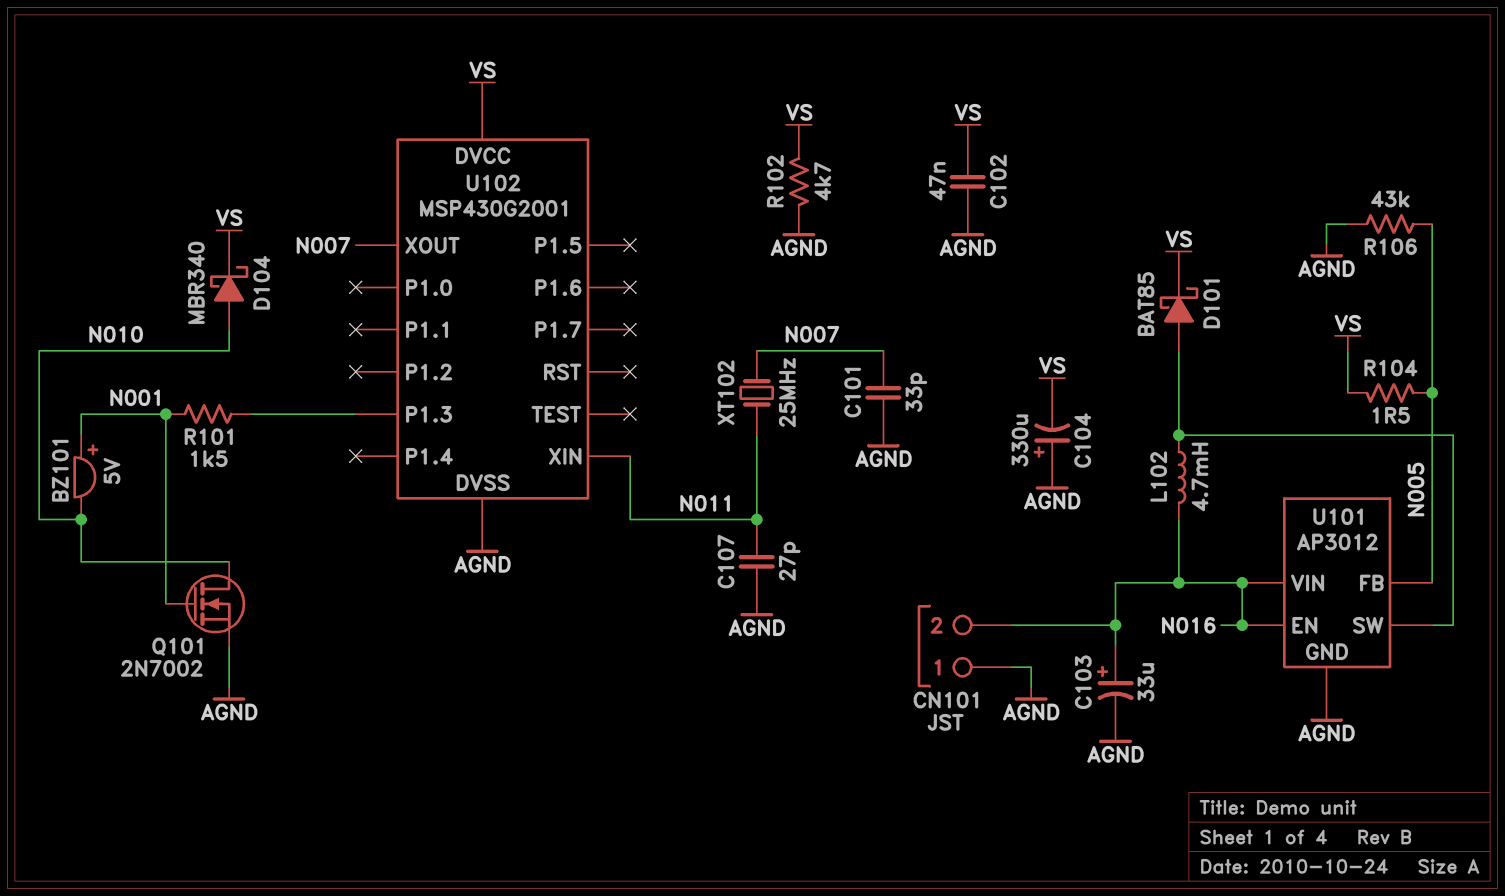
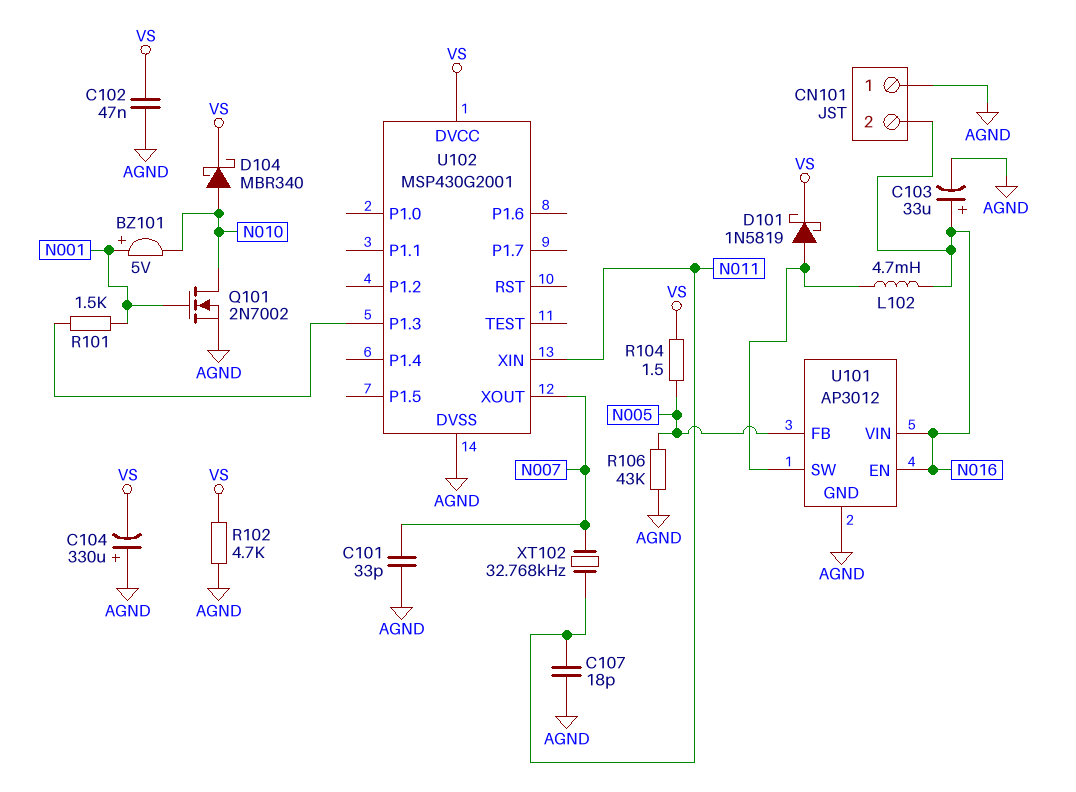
C107: 27pF (AGND, N011) -> 18pF (AGND, N011)
D101: schottky BAT85 (A U101/SW, K VS) -> schottky 1N5819 (A U101/SW, K VS)
XT102: 25MHz (N007, N011) -> 32.768kHz (N007, N011)

